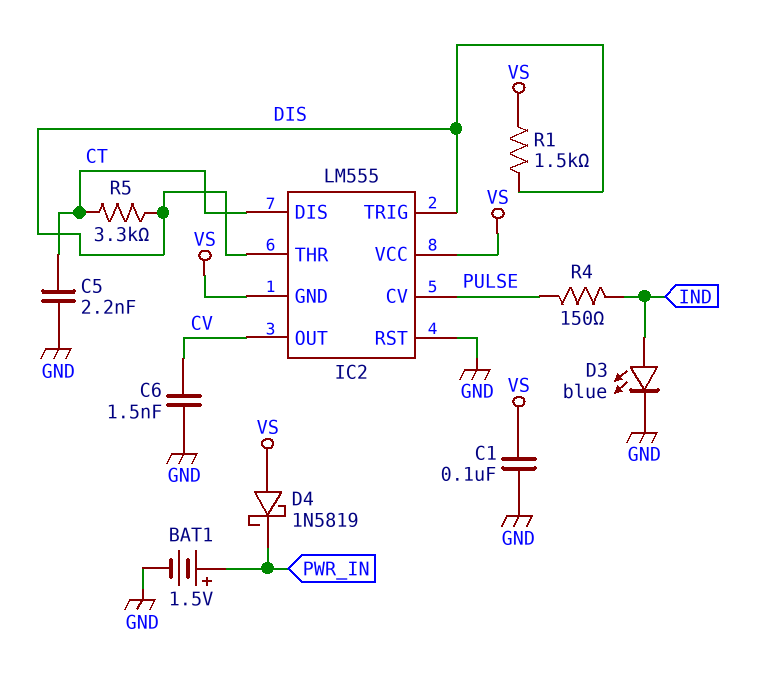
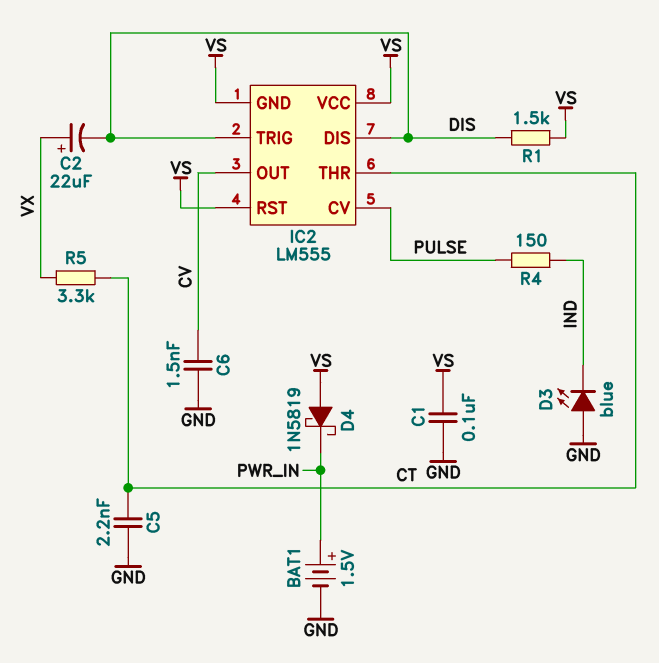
C2: none -> 22uF (plus VX, minus DIS)
D3: LED blue (A IND, K GND) -> LED blue (A GND, K IND)
IC2 pin DIS: CT -> DIS
IC2 pin RST: GND -> VS
IC2 pin THR: DIS -> CT
R5: 3.3k (CT, DIS) -> 3.3k (CT, VX)

